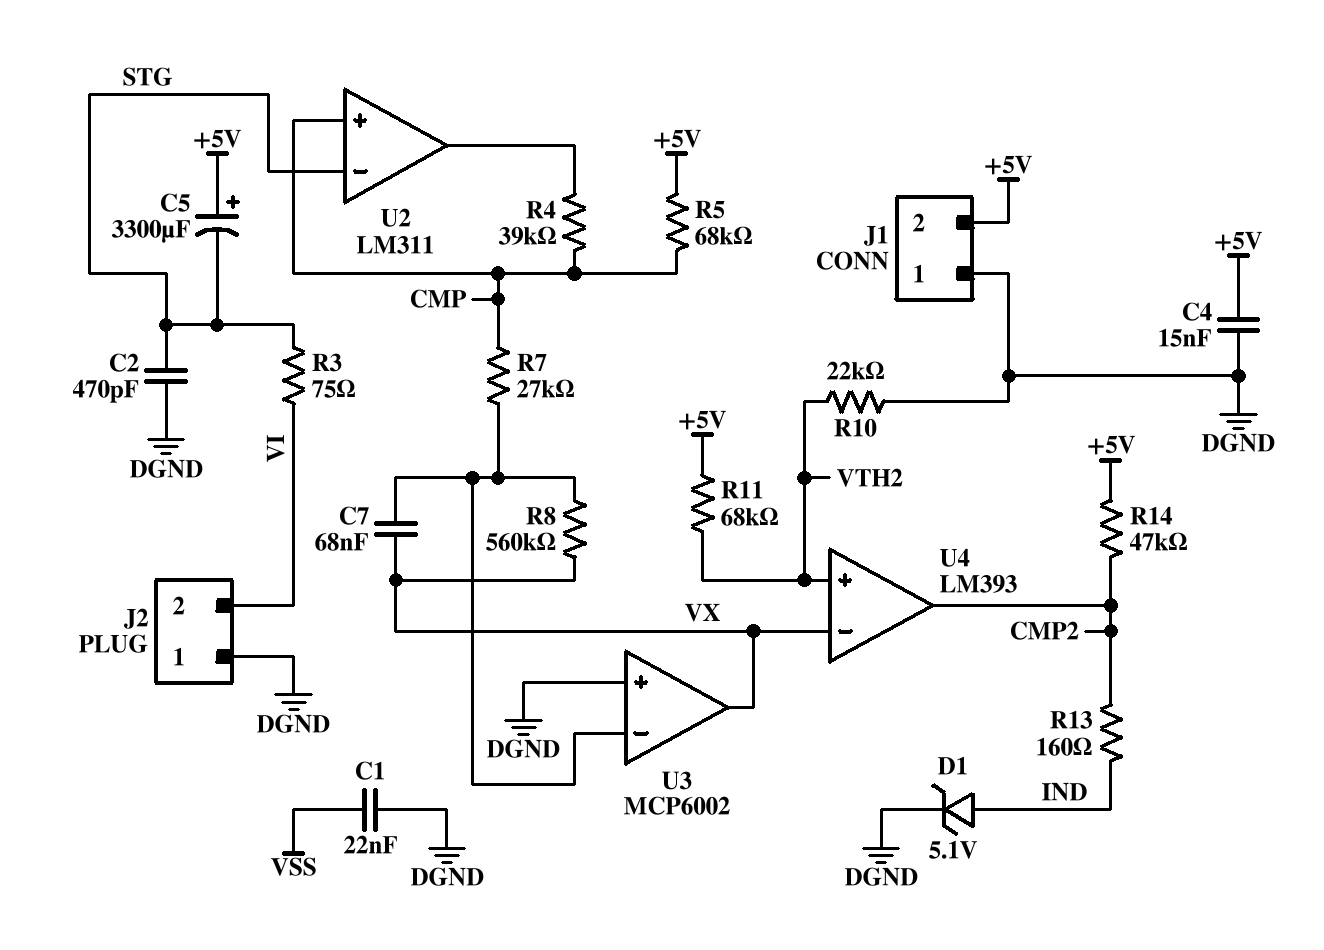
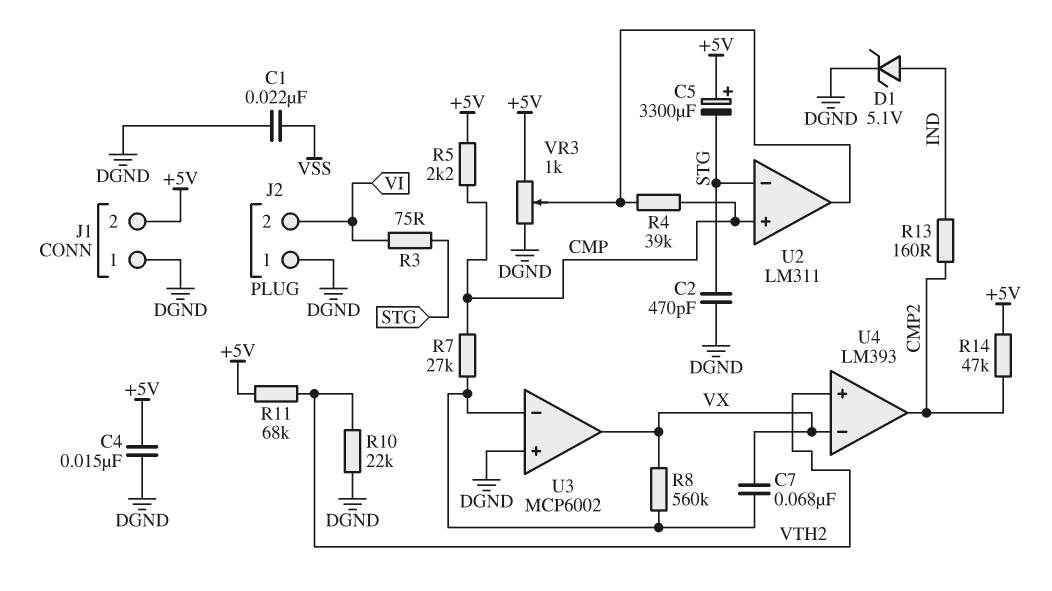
R5: 68k (+5V, CMP) -> 2.2k (+5V, CMP)
VR3: none -> 1k (+5V, DGND, wiper U2/out)

